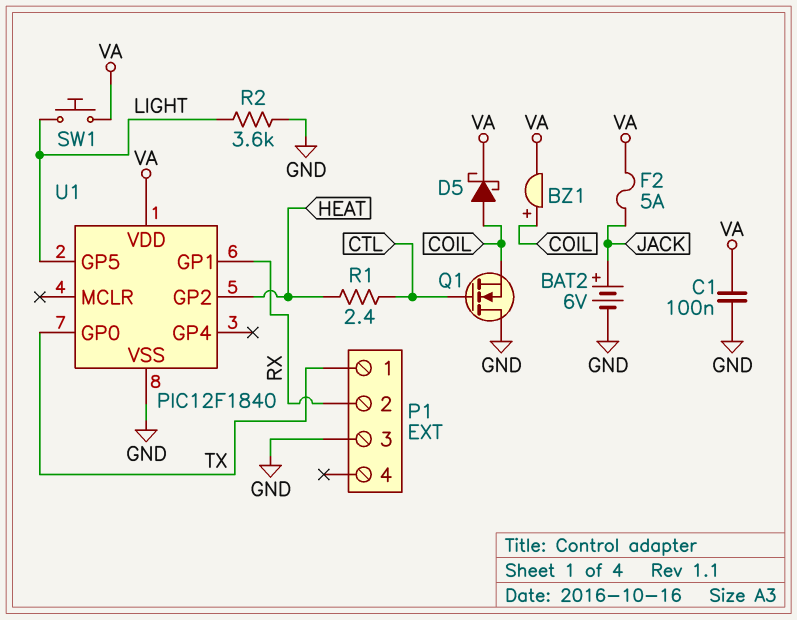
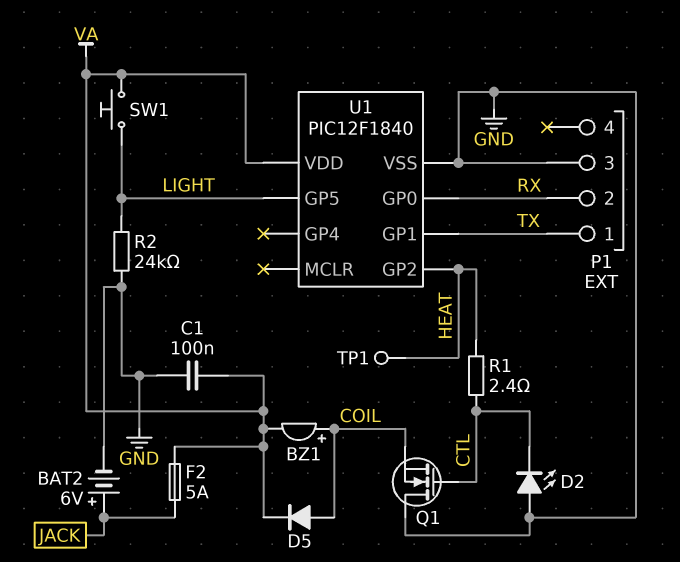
D2: none -> LED (A GND, K CTL)
D5: schottky (A COIL, K VA) -> diode (A COIL, K VA)
R2: 3.6k (GND, LIGHT) -> 24k (GND, LIGHT)
TP1: none -> test point (HEAT)
U1 pin GP0: TX -> RX
U1 pin GP1: RX -> TX

